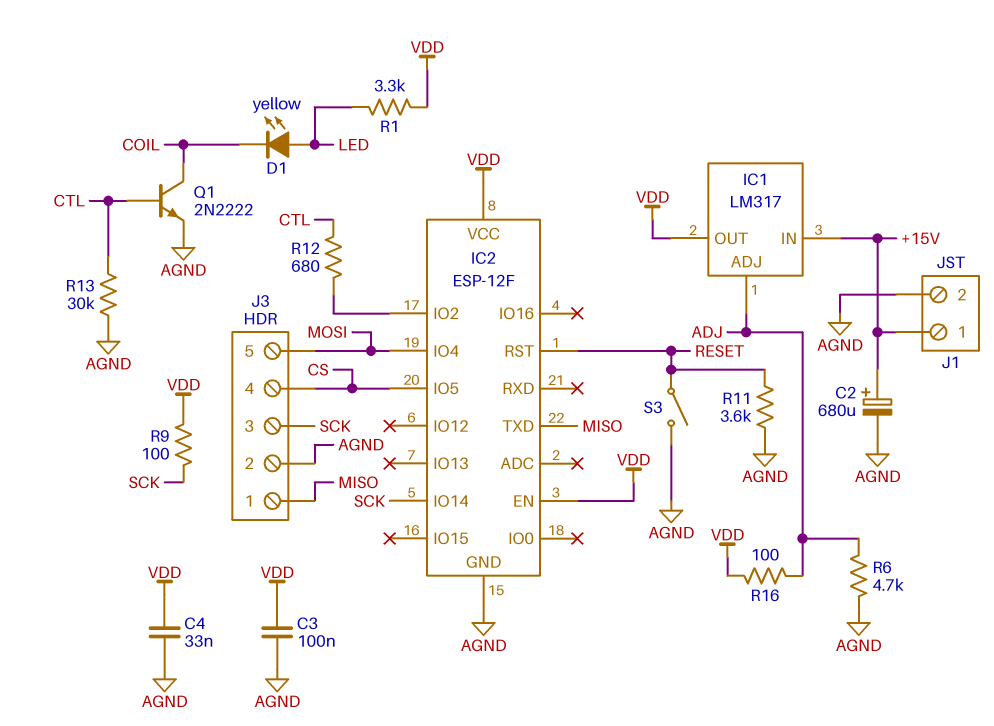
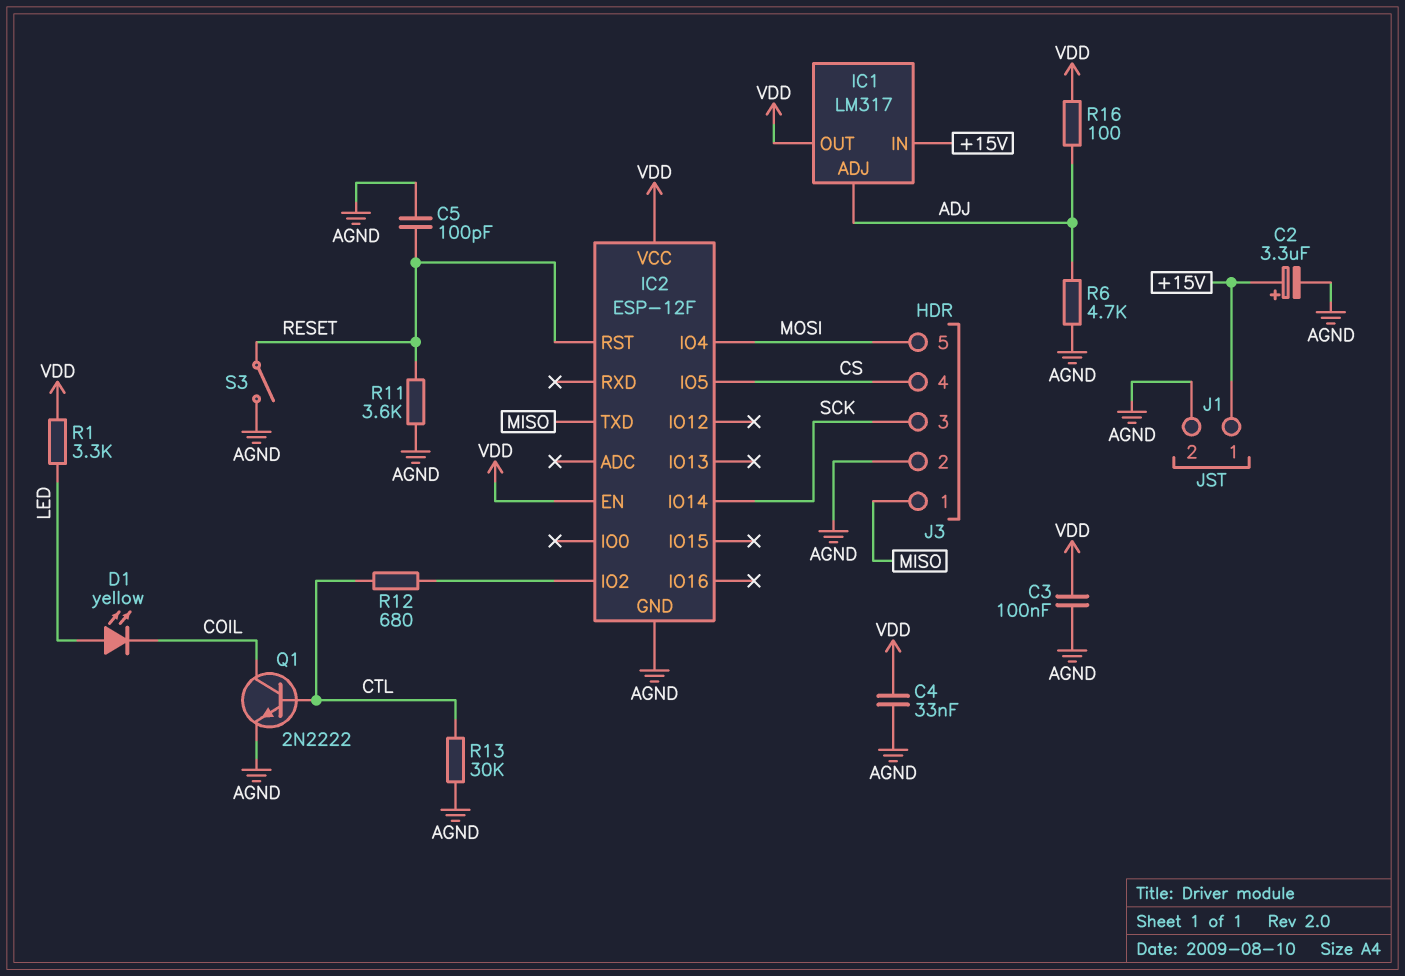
C2: 680uF (plus +15V, minus AGND) -> 3.3uF (plus +15V, minus AGND)
C5: none -> 100pF (AGND, RESET)
R9: 100 (SCK, VDD) -> none

